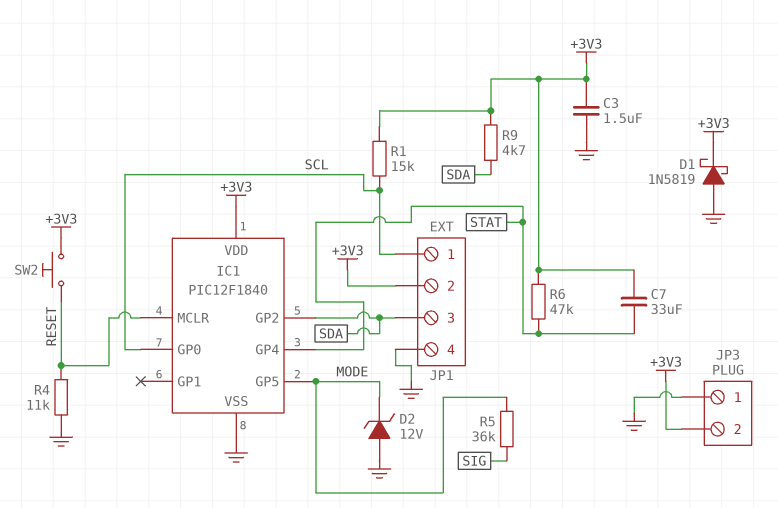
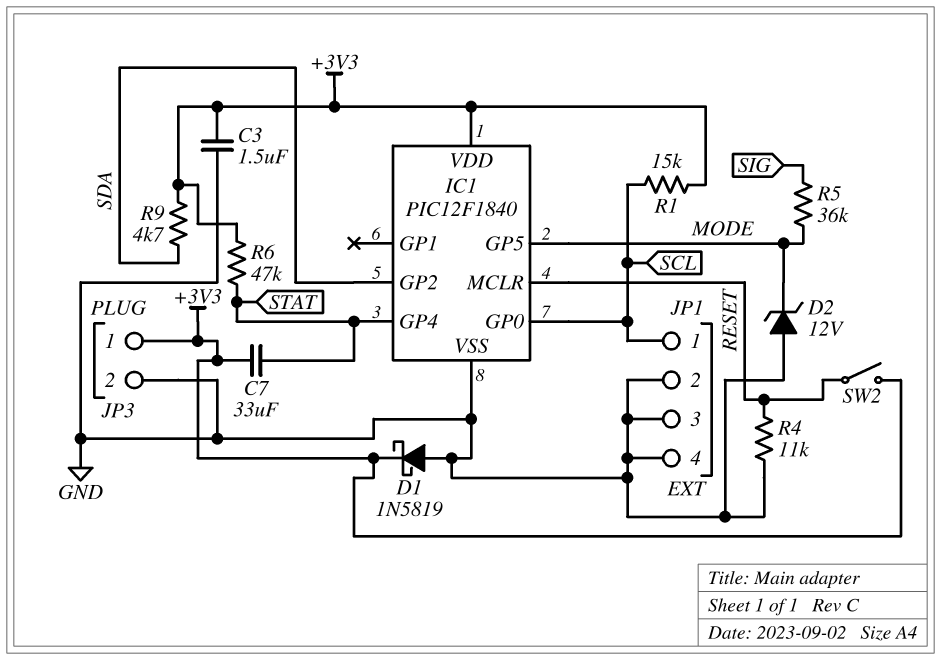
JP1 pin 2: +3V3 -> GND
JP1 pin 3: SDA -> GND
JP3 pin 1: GND -> +3V3
JP3 pin 2: +3V3 -> GND
SW2: button (+3V3, RESET) -> switch (+3V3, RESET)

